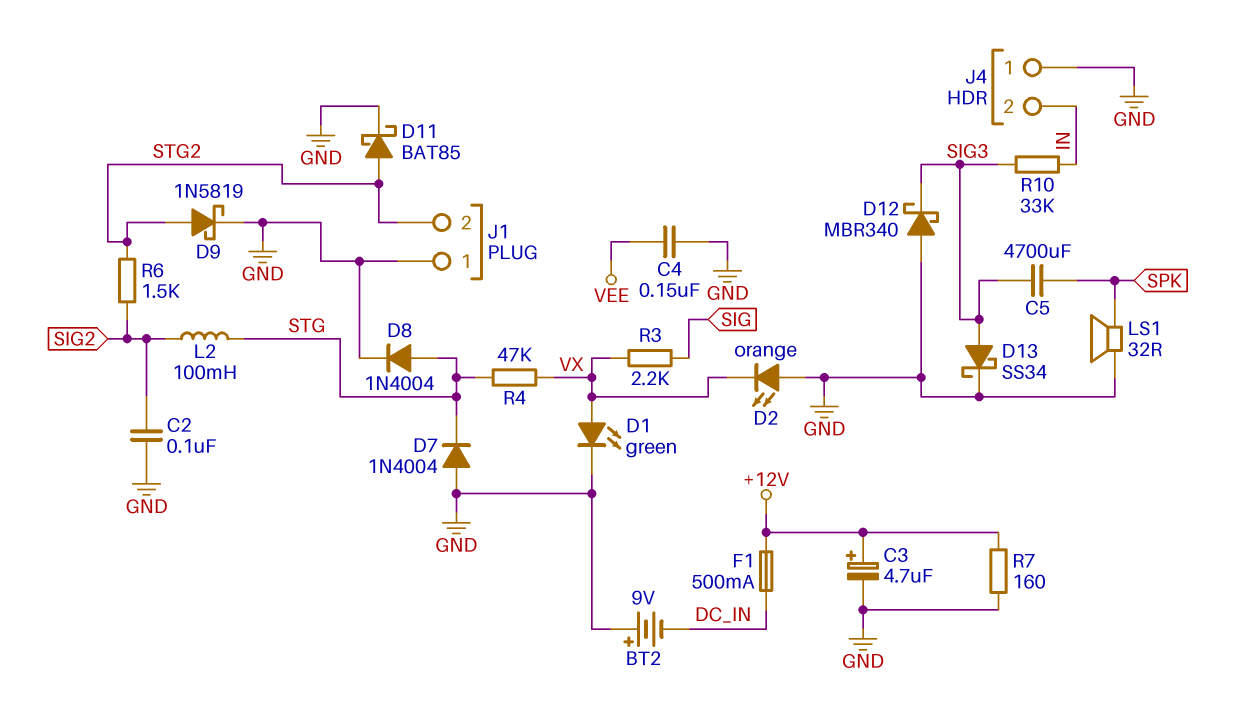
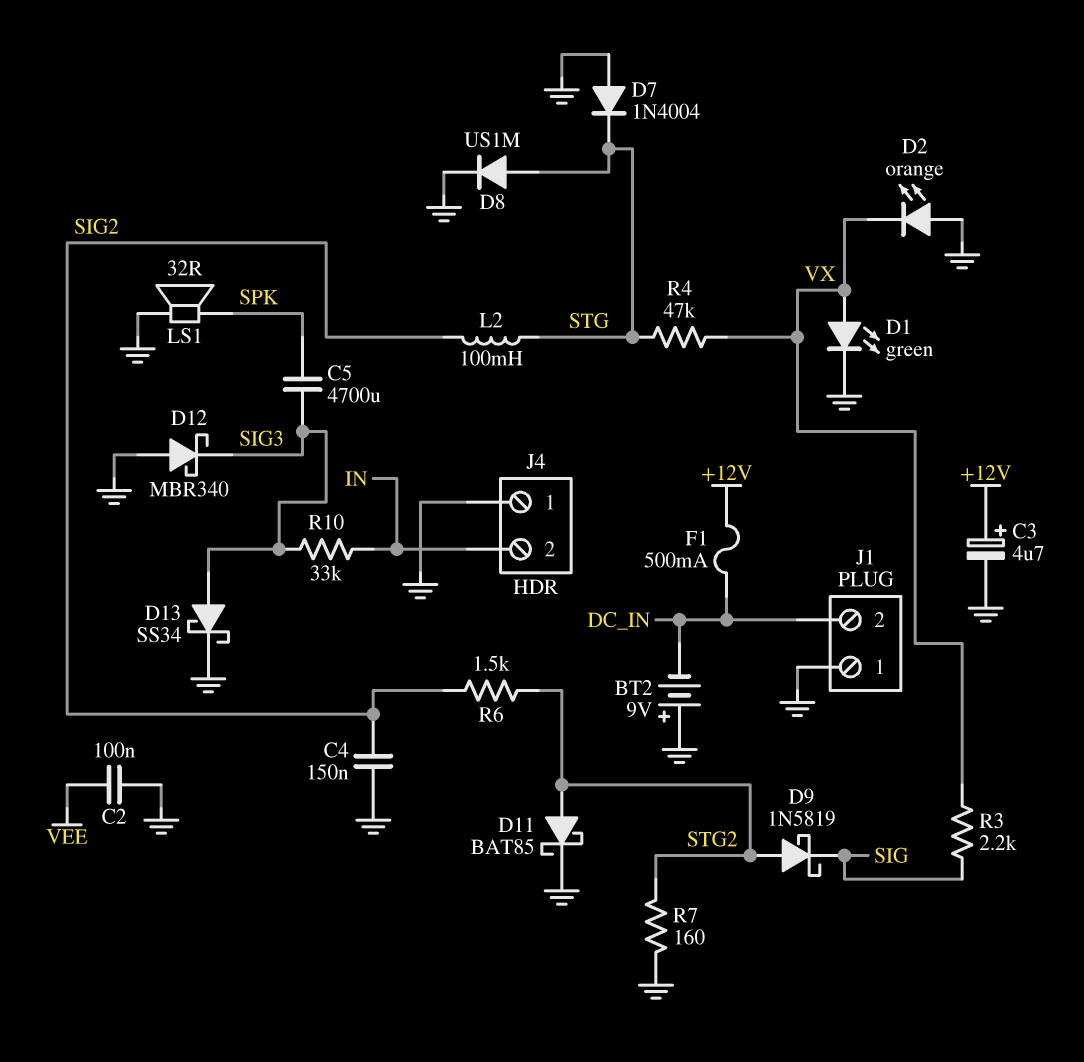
C2: 100nF (GND, SIG2) -> 100nF (GND, VEE)
C4: 150nF (GND, VEE) -> 150nF (GND, SIG2)
D8: diode 1N4004 (A STG, K GND) -> diode US1M (A STG, K GND)
D9: schottky 1N5819 (A STG2, K GND) -> schottky 1N5819 (A STG2, K SIG)
J1 pin 2: STG2 -> DC_IN
R7: 160 (+12V, GND) -> 160 (GND, STG2)

